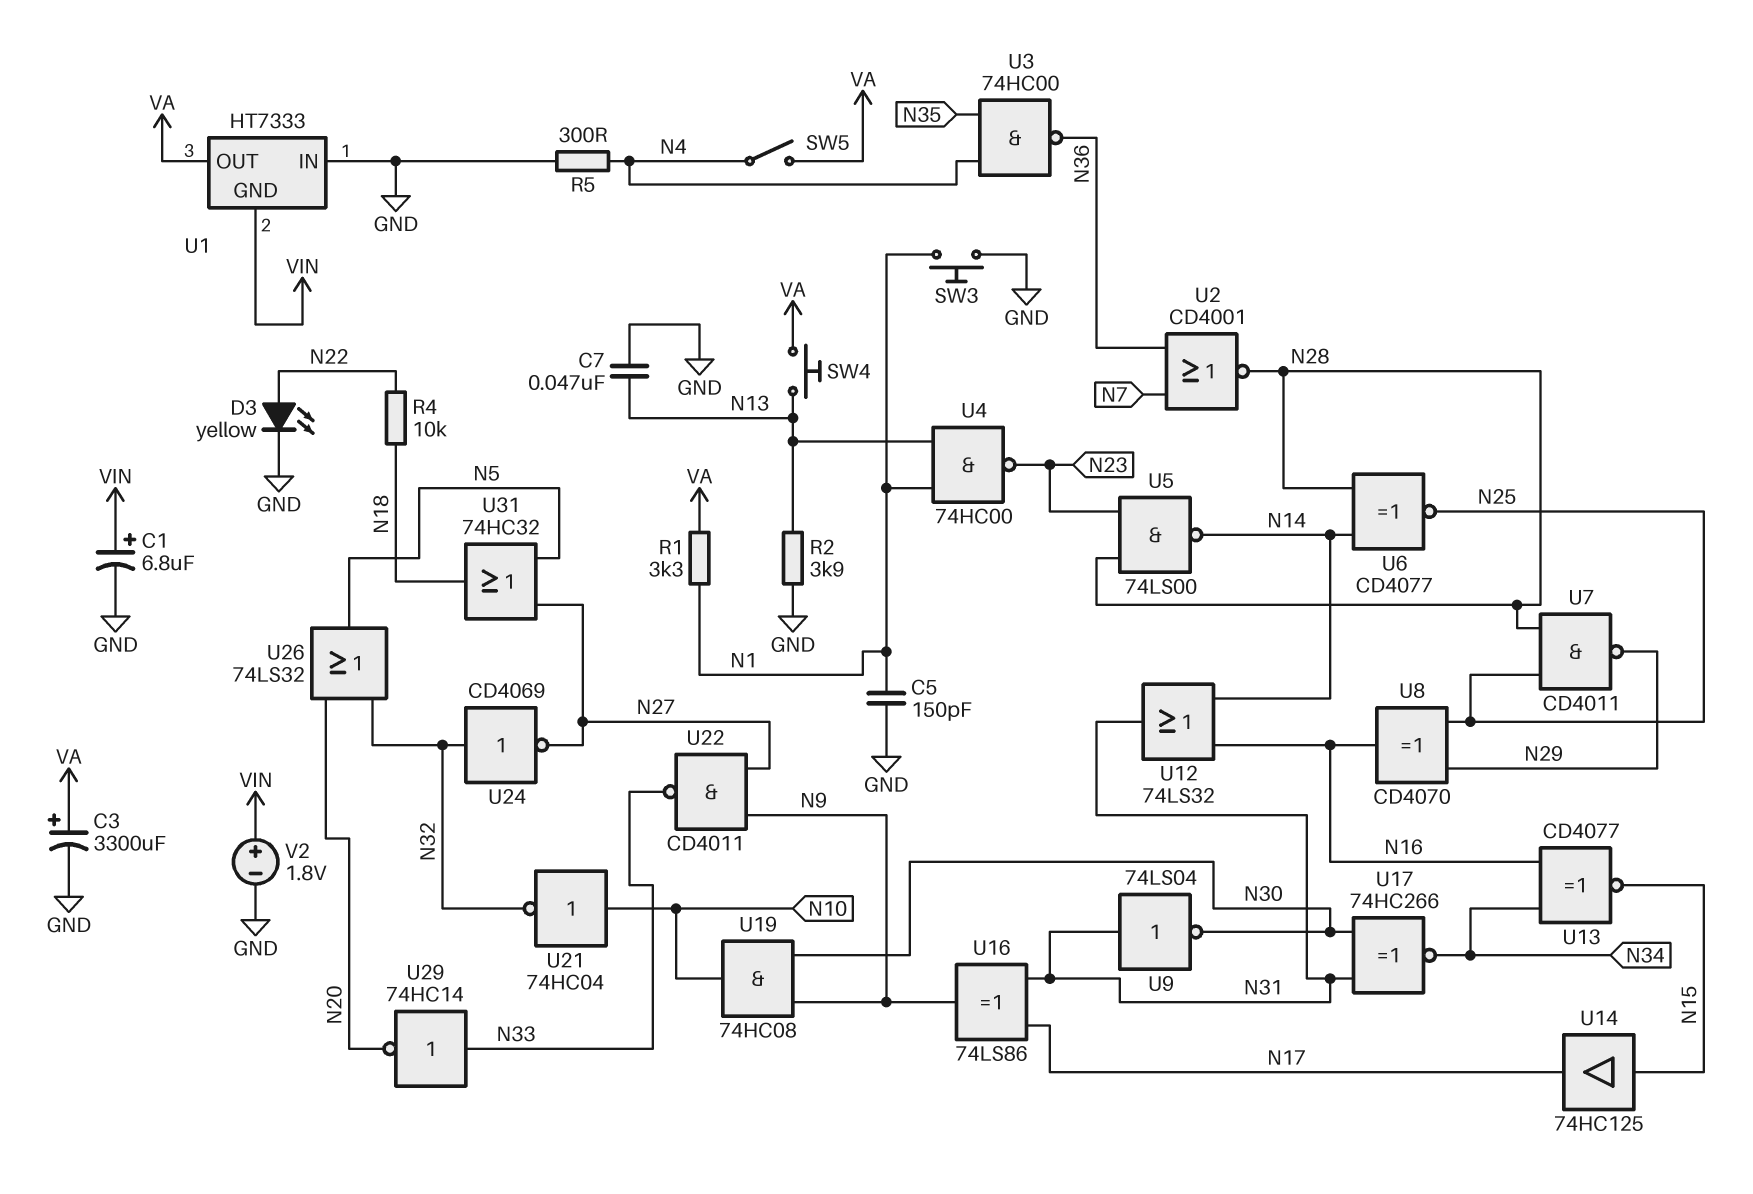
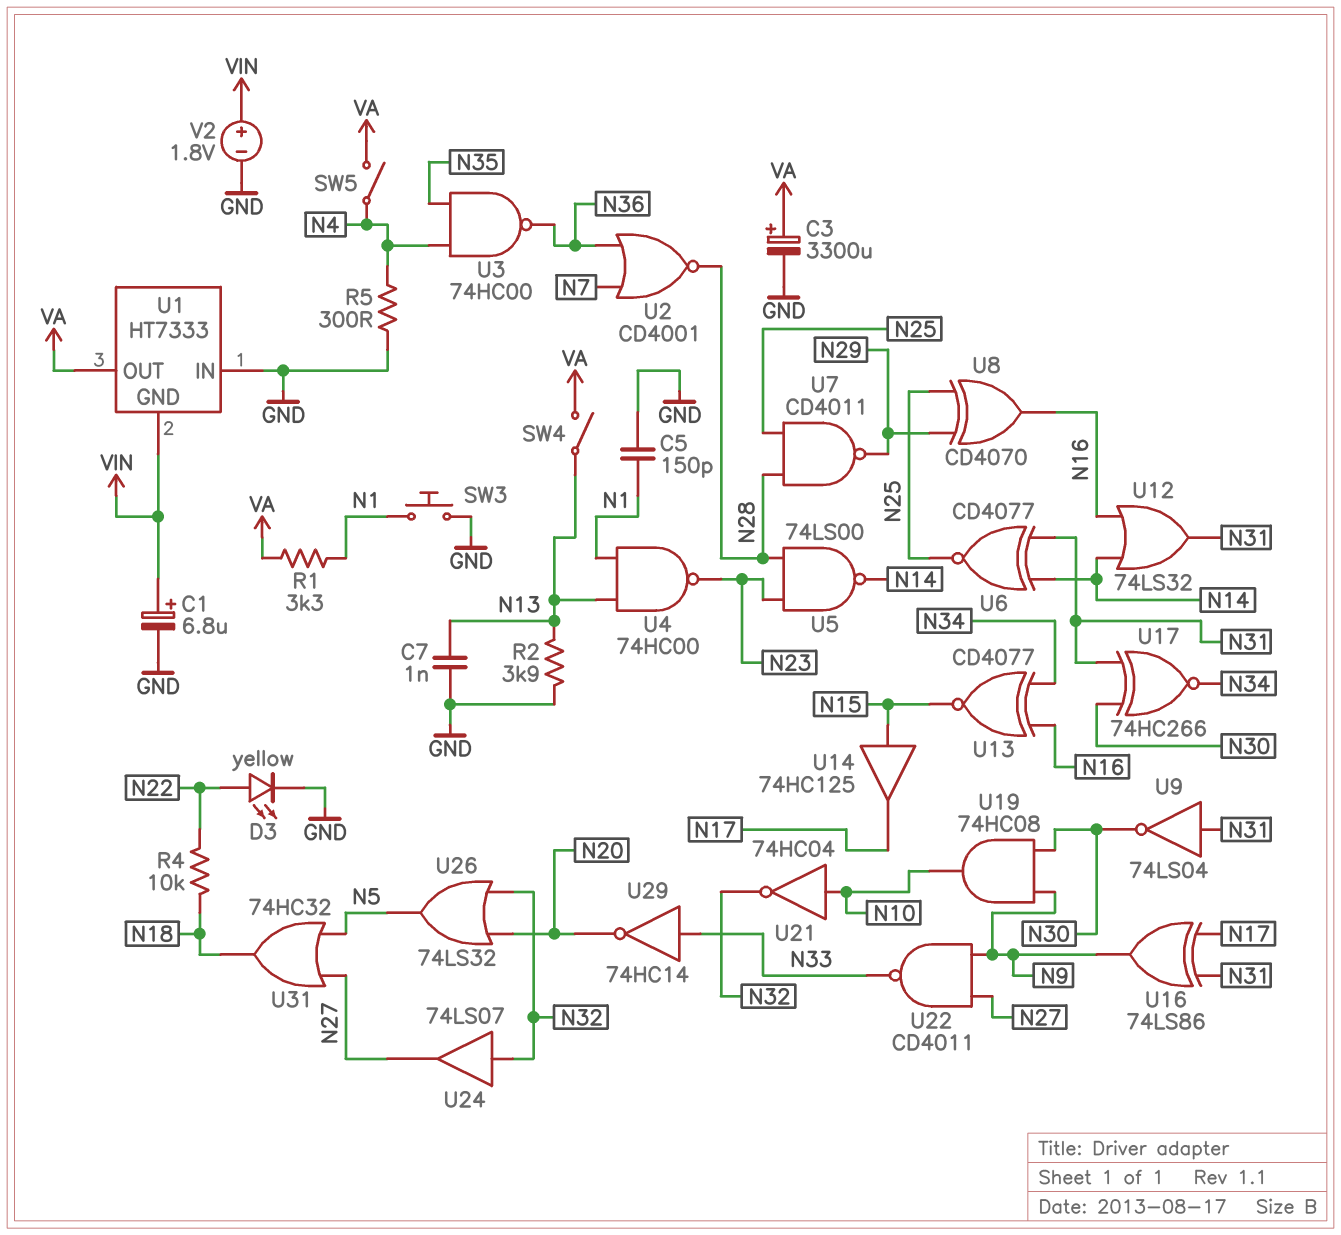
C7: 47nF (GND, N13) -> 1nF (GND, N13)
SW4: button (N13, VA) -> switch (N13, VA)
U6: XNOR CD4077 (in N14, in N28, out N25) -> XNOR CD4077 (in N14, in N31, out N25)
U24: NOT CD4069 (in N32, out N27) -> buffer 74LS07 (in N32, out N27)

